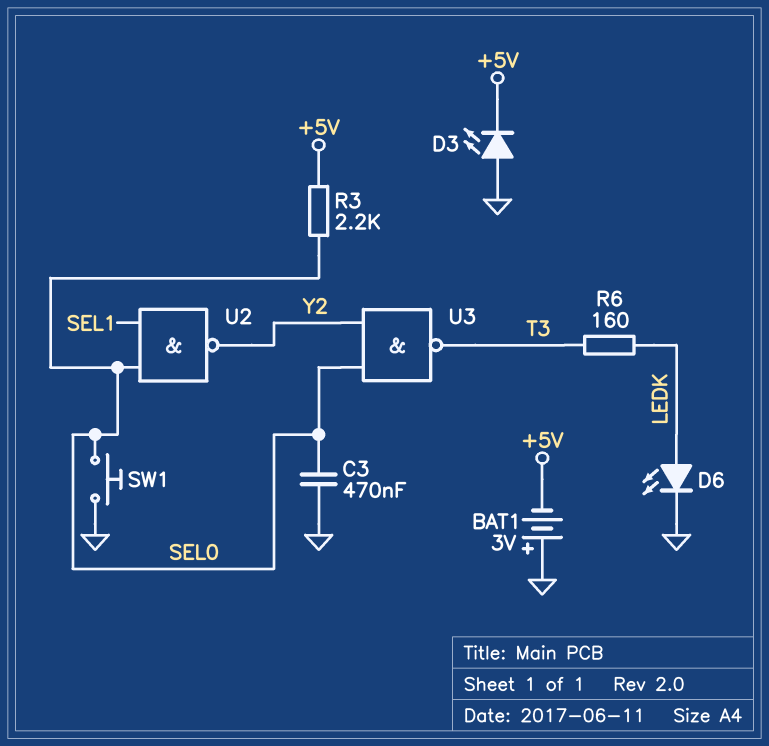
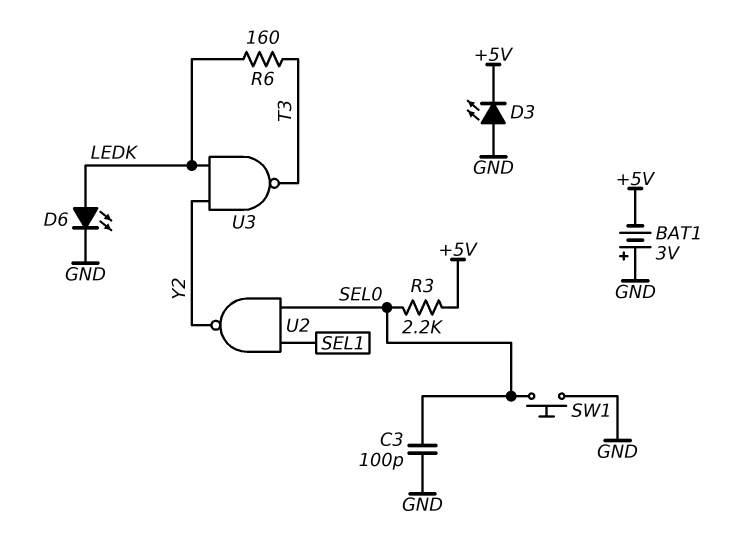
C3: 470nF (GND, SEL0) -> 100pF (GND, SEL0)
U3: NAND (in SEL0, in Y2, out T3) -> NAND (in LEDK, in Y2, out T3)

